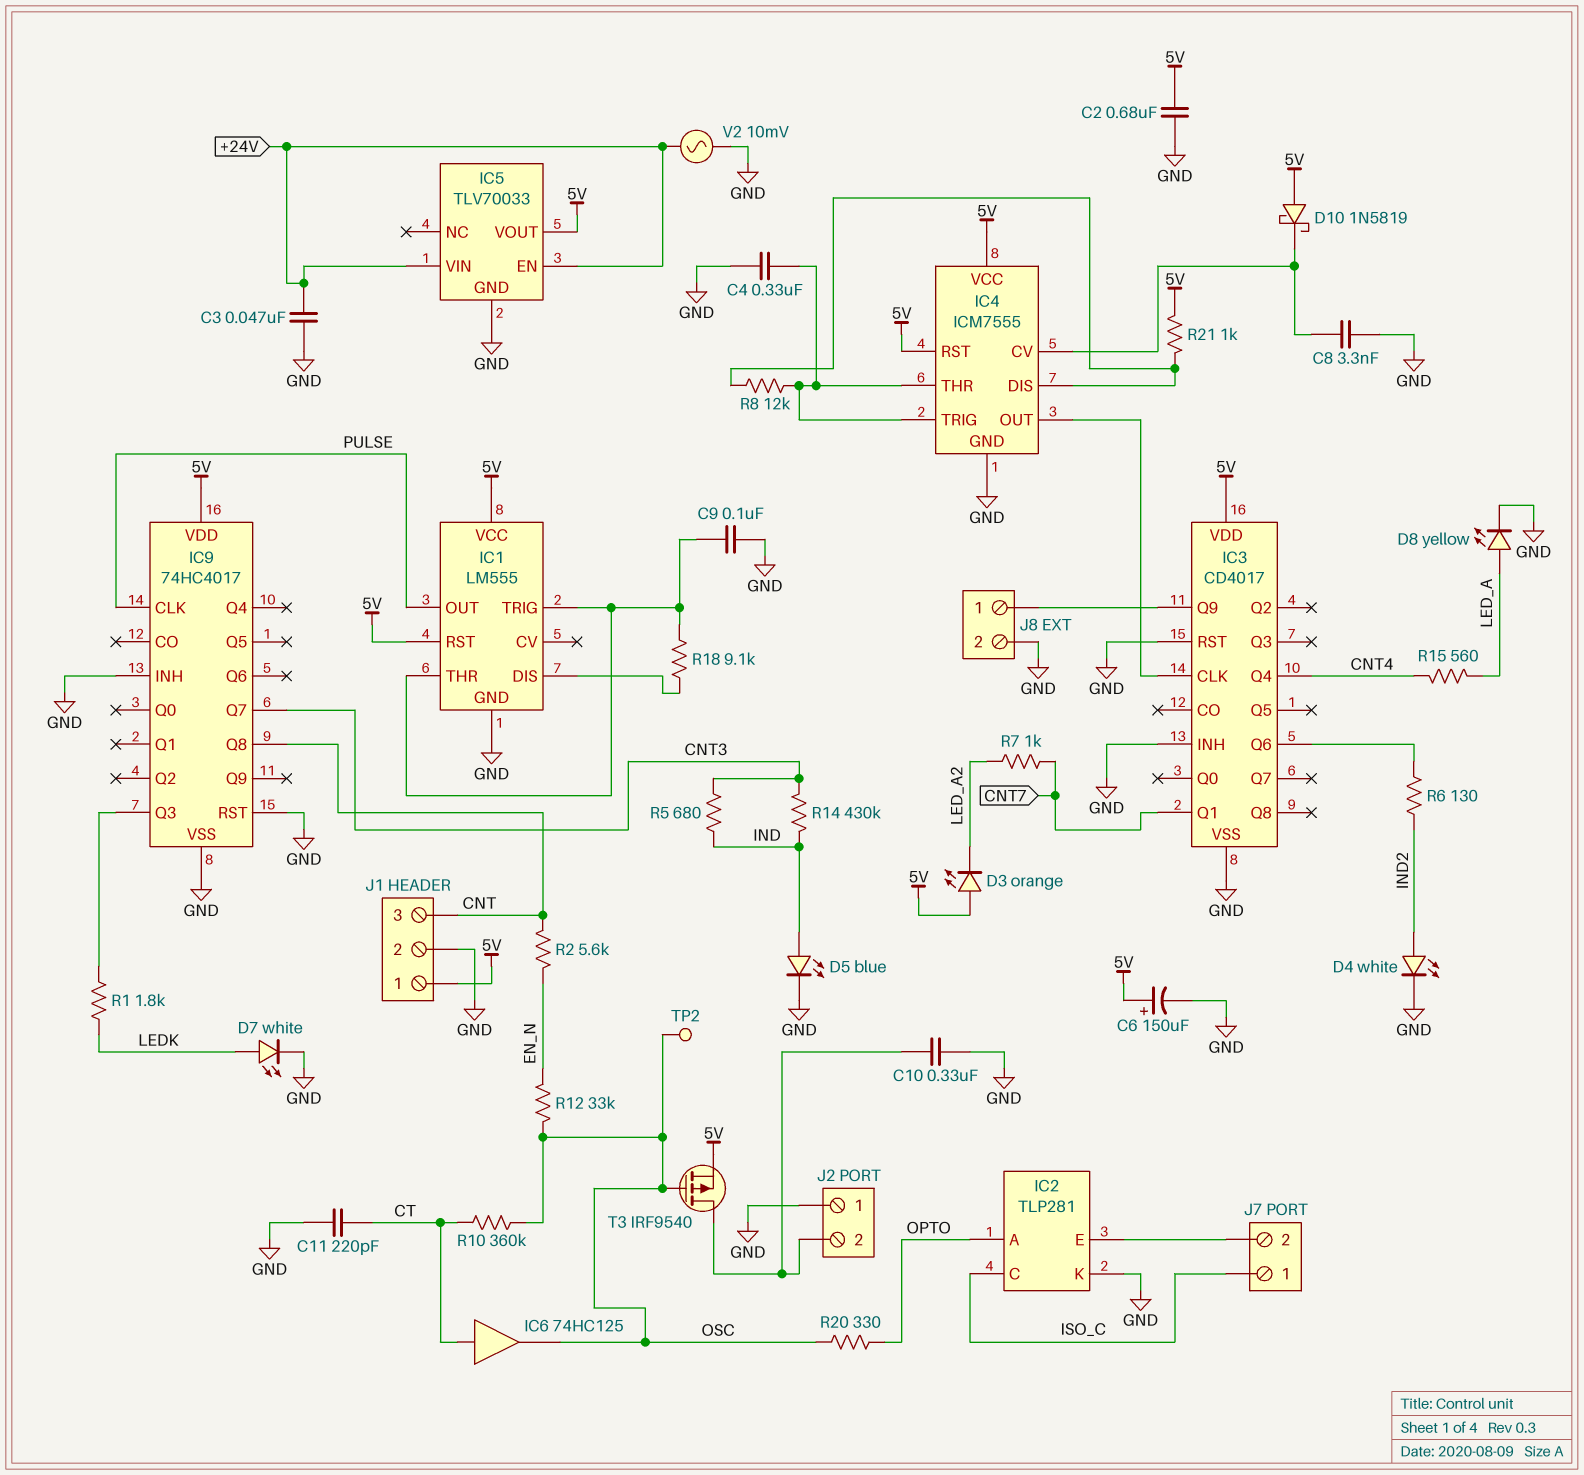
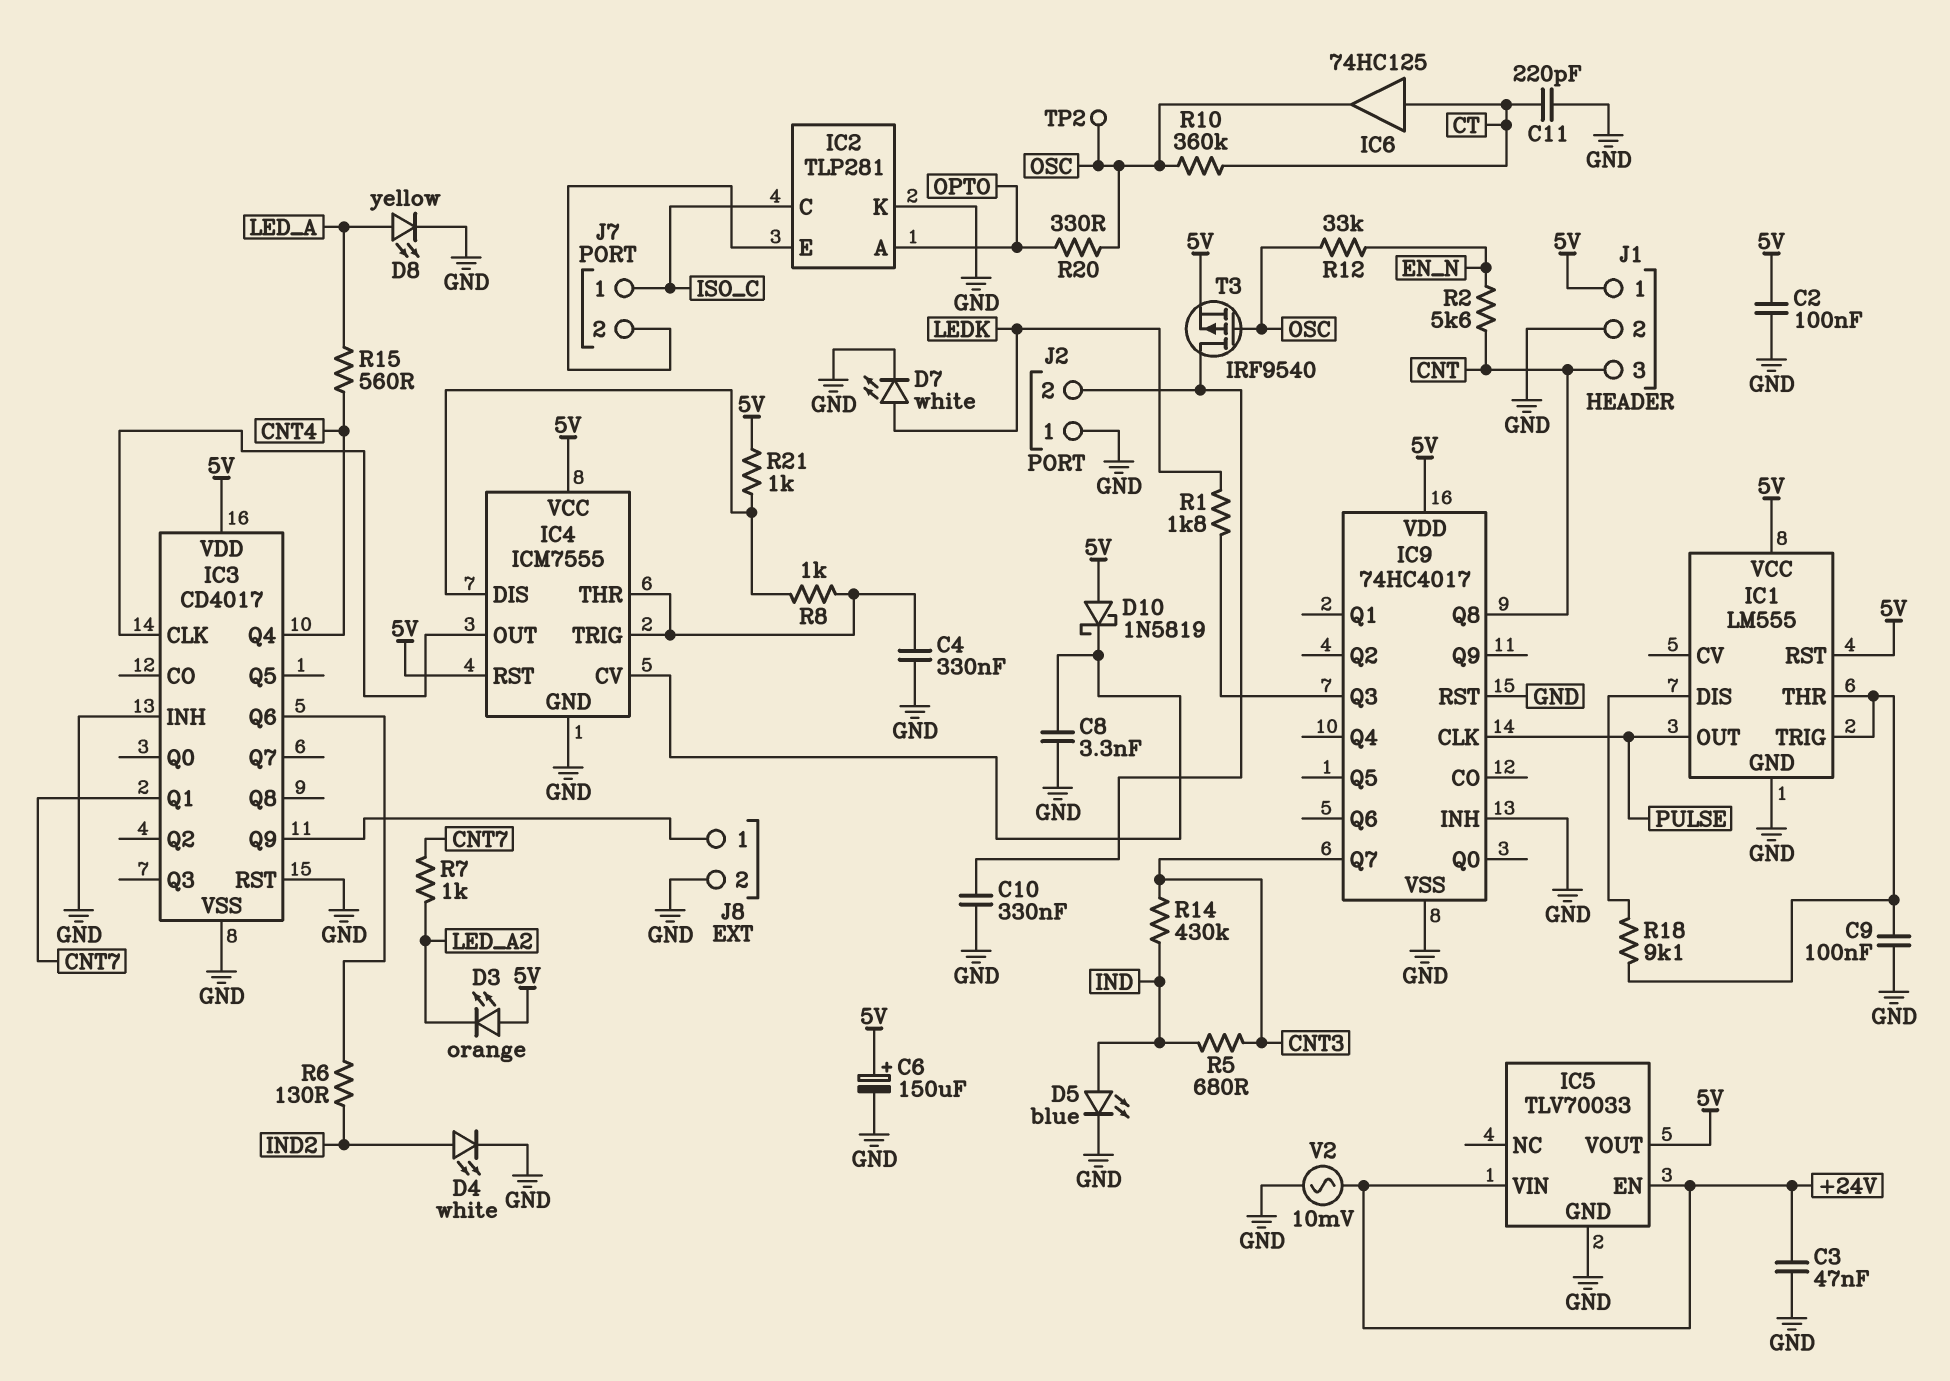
C2: 680nF (5V, GND) -> 100nF (5V, GND)
R8: 12k (IC4/DIS, IC4/THR) -> 1k (IC4/DIS, IC4/THR)

